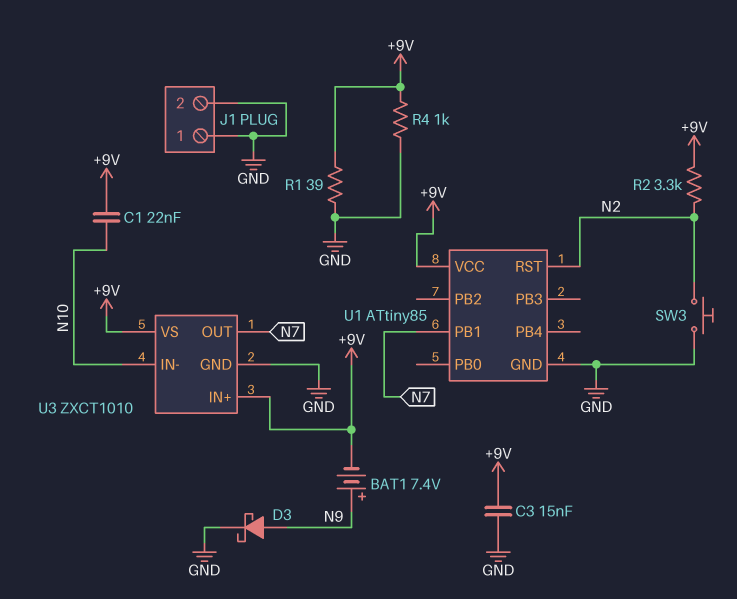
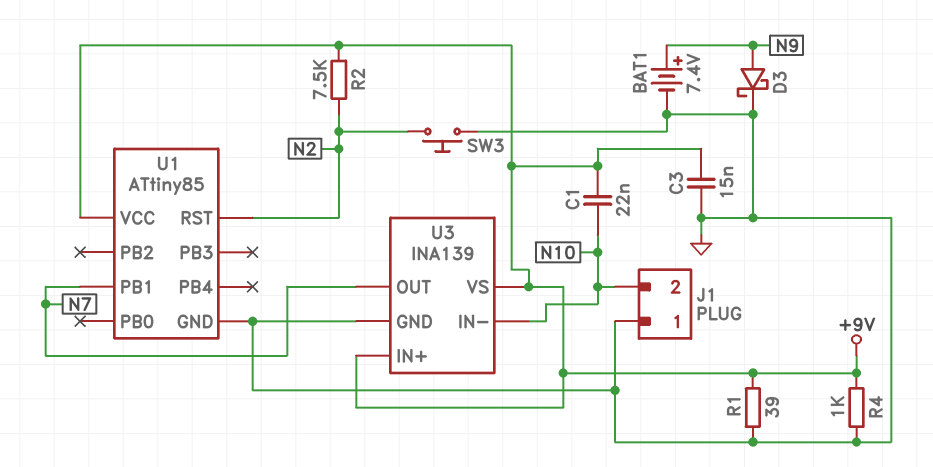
BAT1: 7.4V (plus N9, minus +9V) -> 7.4V (plus N9, minus GND)
J1 pin 2: GND -> N10
R2: 3.3k (+9V, N2) -> 7.5k (+9V, N2)
U3: ZXCT1010 -> INA139

